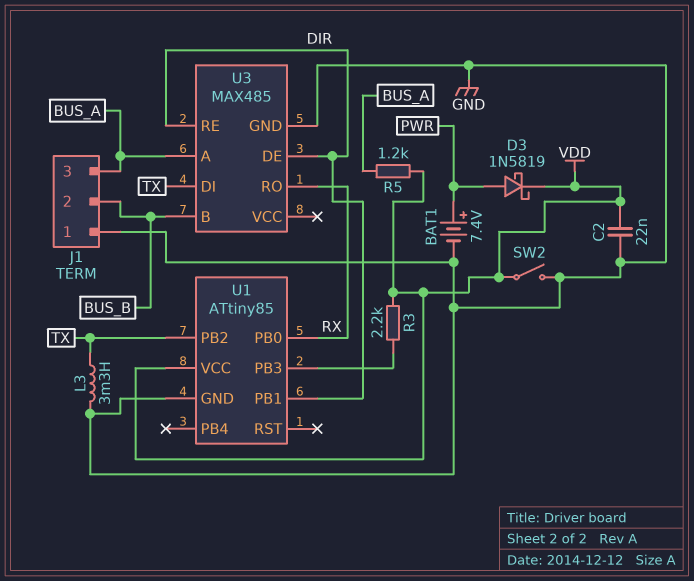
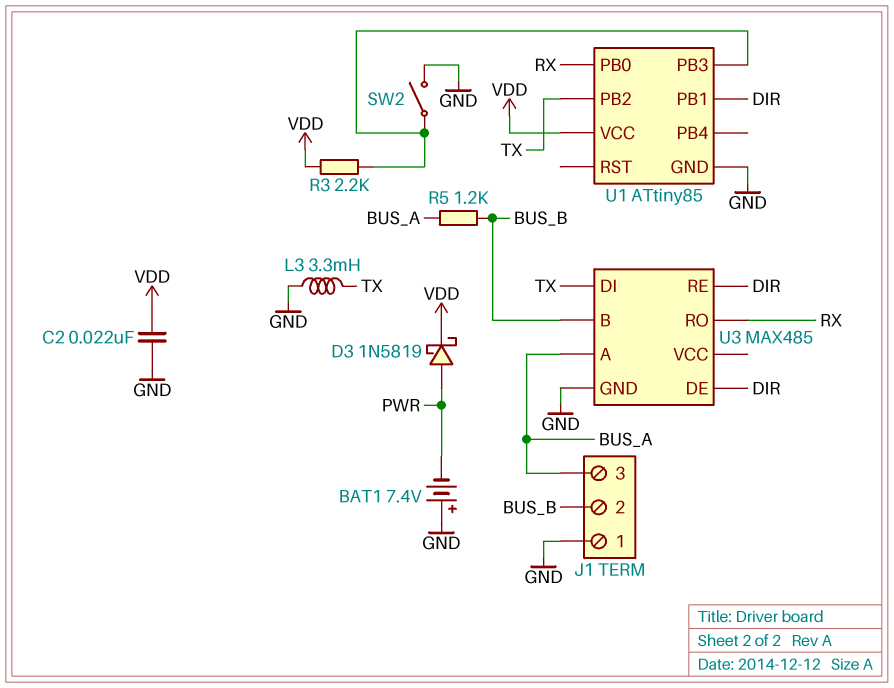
BAT1: 7.4V (plus PWR, minus GND) -> 7.4V (plus GND, minus PWR)
R5: 1.2k (BUS_A, VDD) -> 1.2k (BUS_A, BUS_B)
SW2: switch (GND, VDD) -> switch (GND, U1/PB3)

